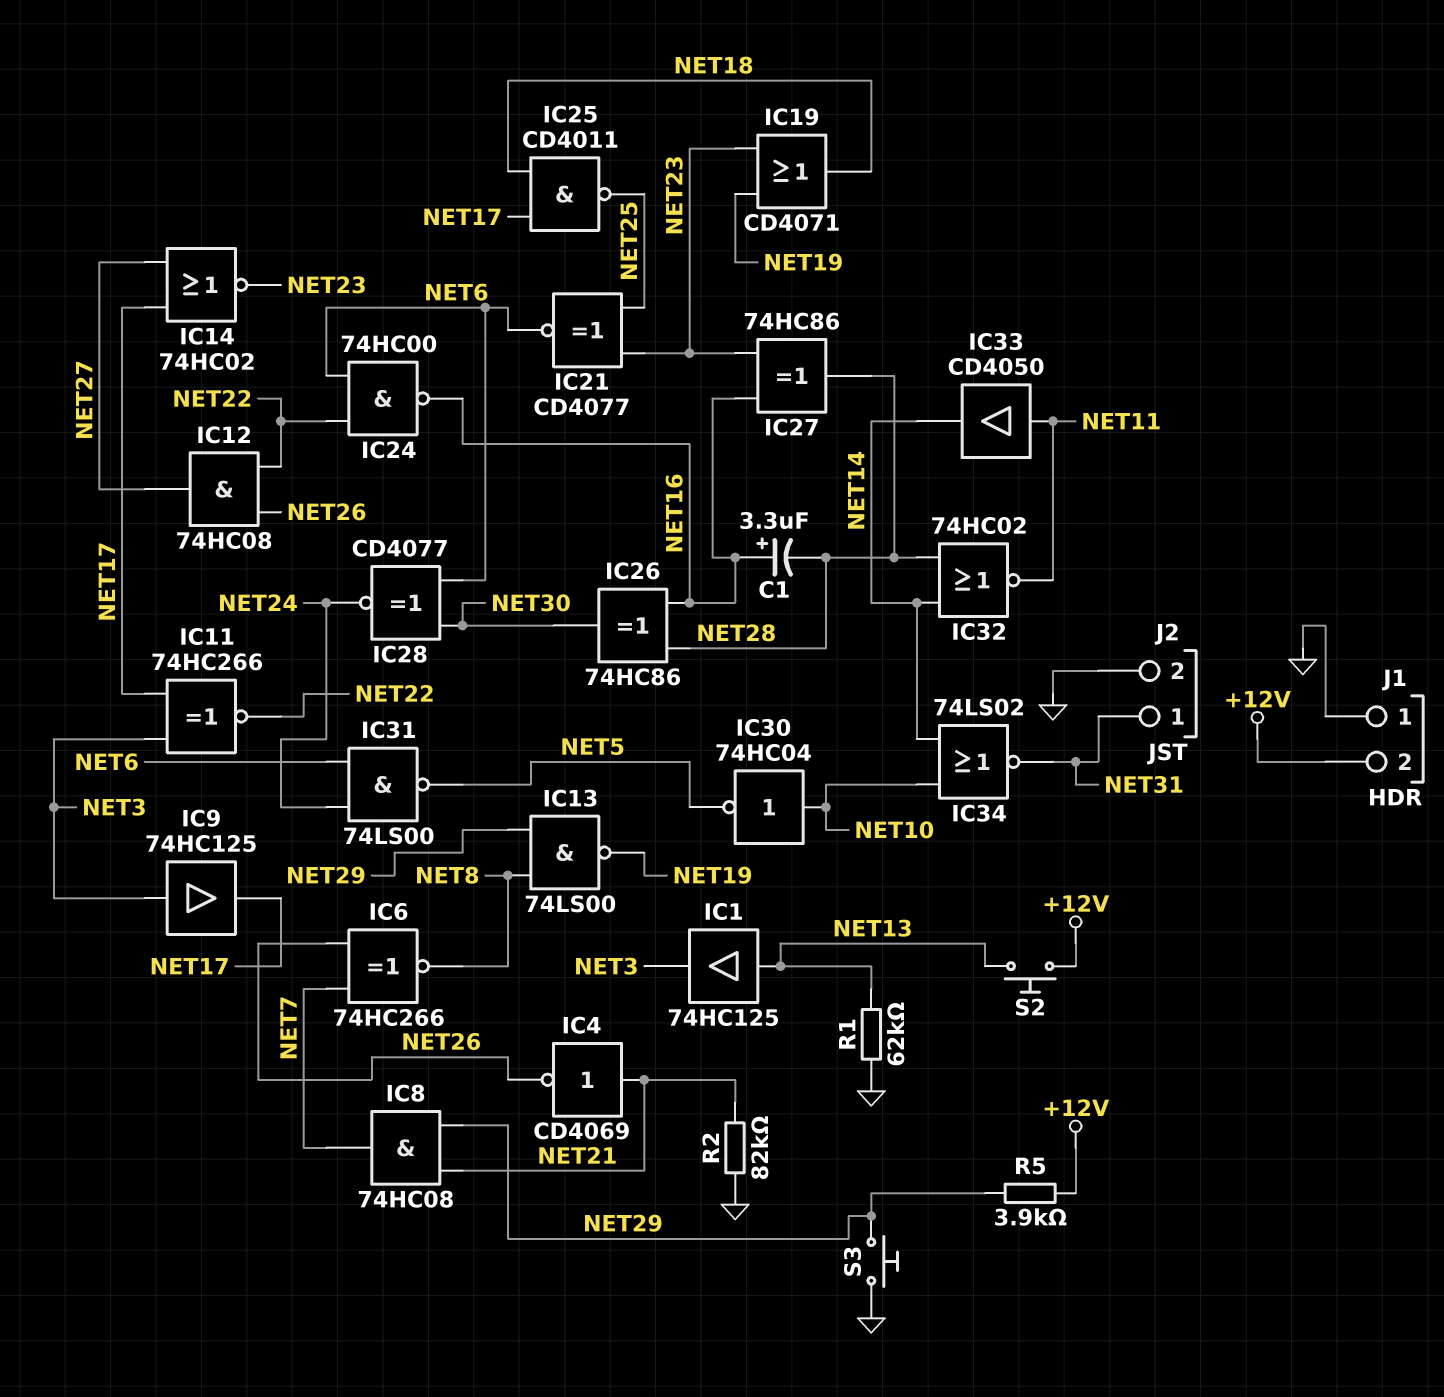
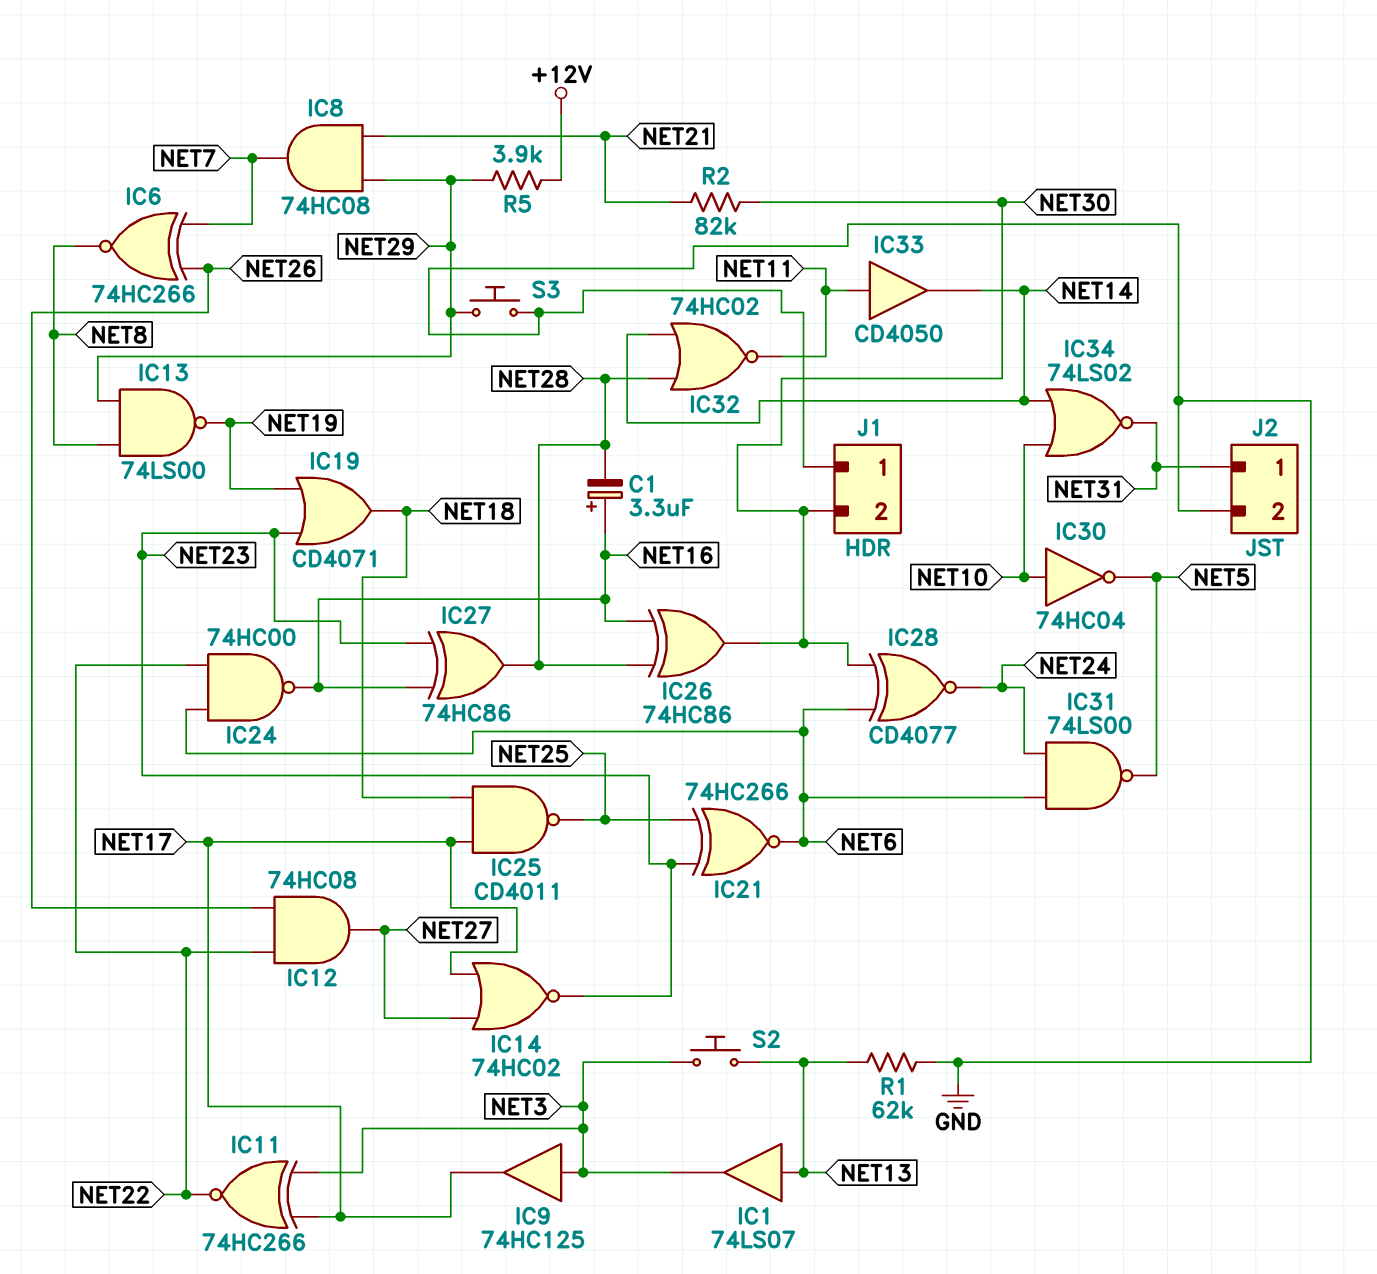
IC1: buffer 74HC125 (in NET13, out NET3) -> buffer 74LS07 (in NET13, out NET3)
IC4: NOT CD4069 (in NET21, out NET26) -> none
IC21: XNOR CD4077 (in NET23, in NET25, out NET6) -> XNOR 74HC266 (in NET23, in NET25, out NET6)
J1 pin 2: +12V -> NET30
R2: 82k (GND, NET21) -> 82k (NET21, NET30)
S2: button (+12V, NET13) -> button (NET3, NET13)

